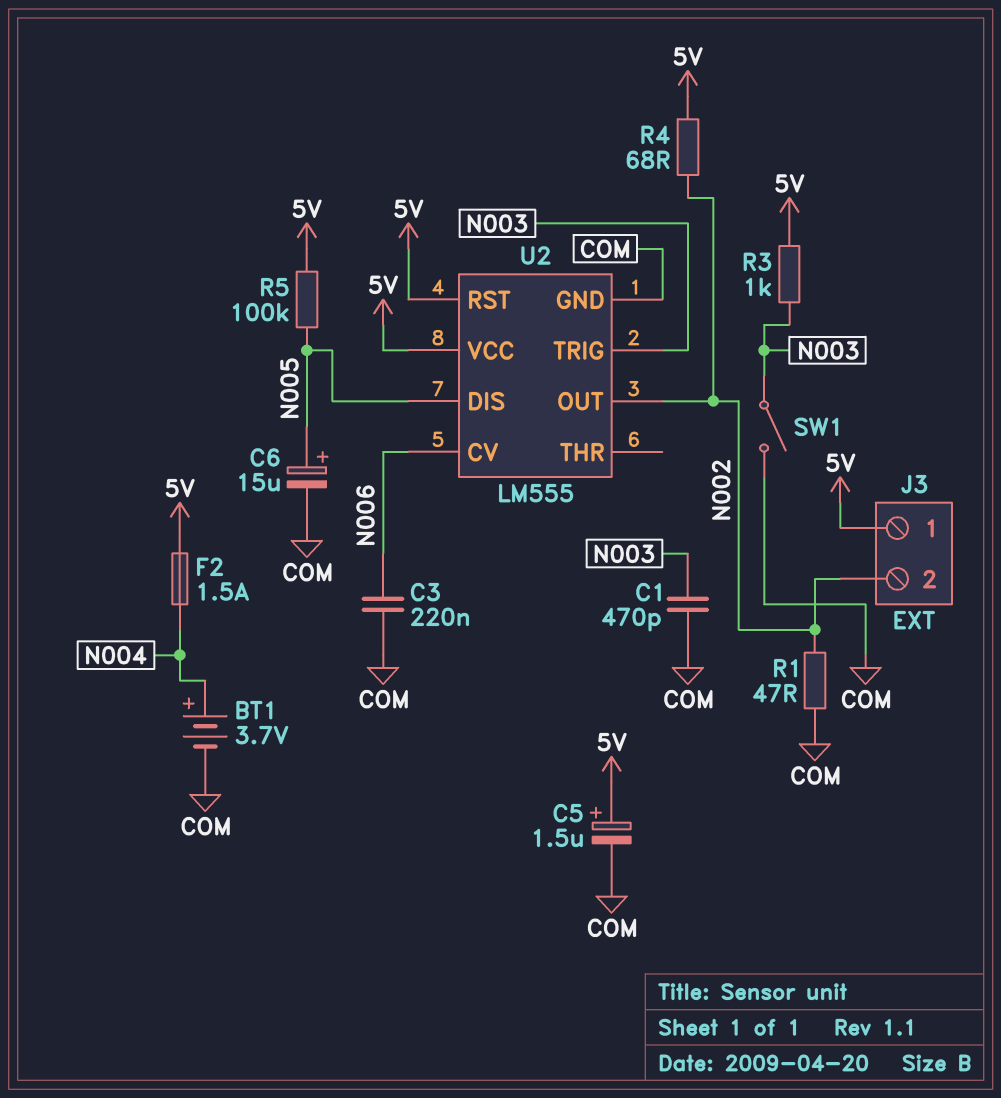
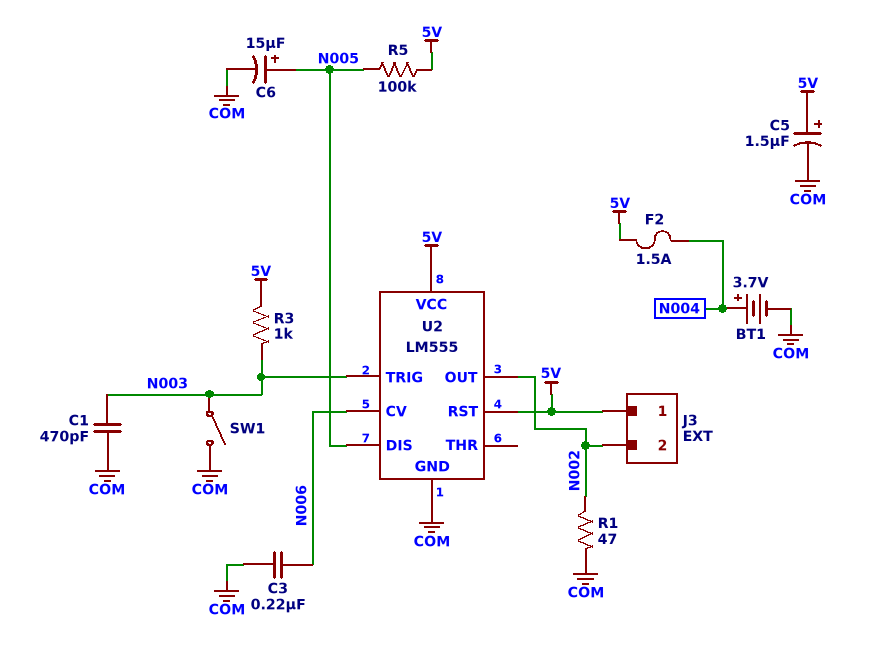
R4: 68 (5V, N002) -> none

